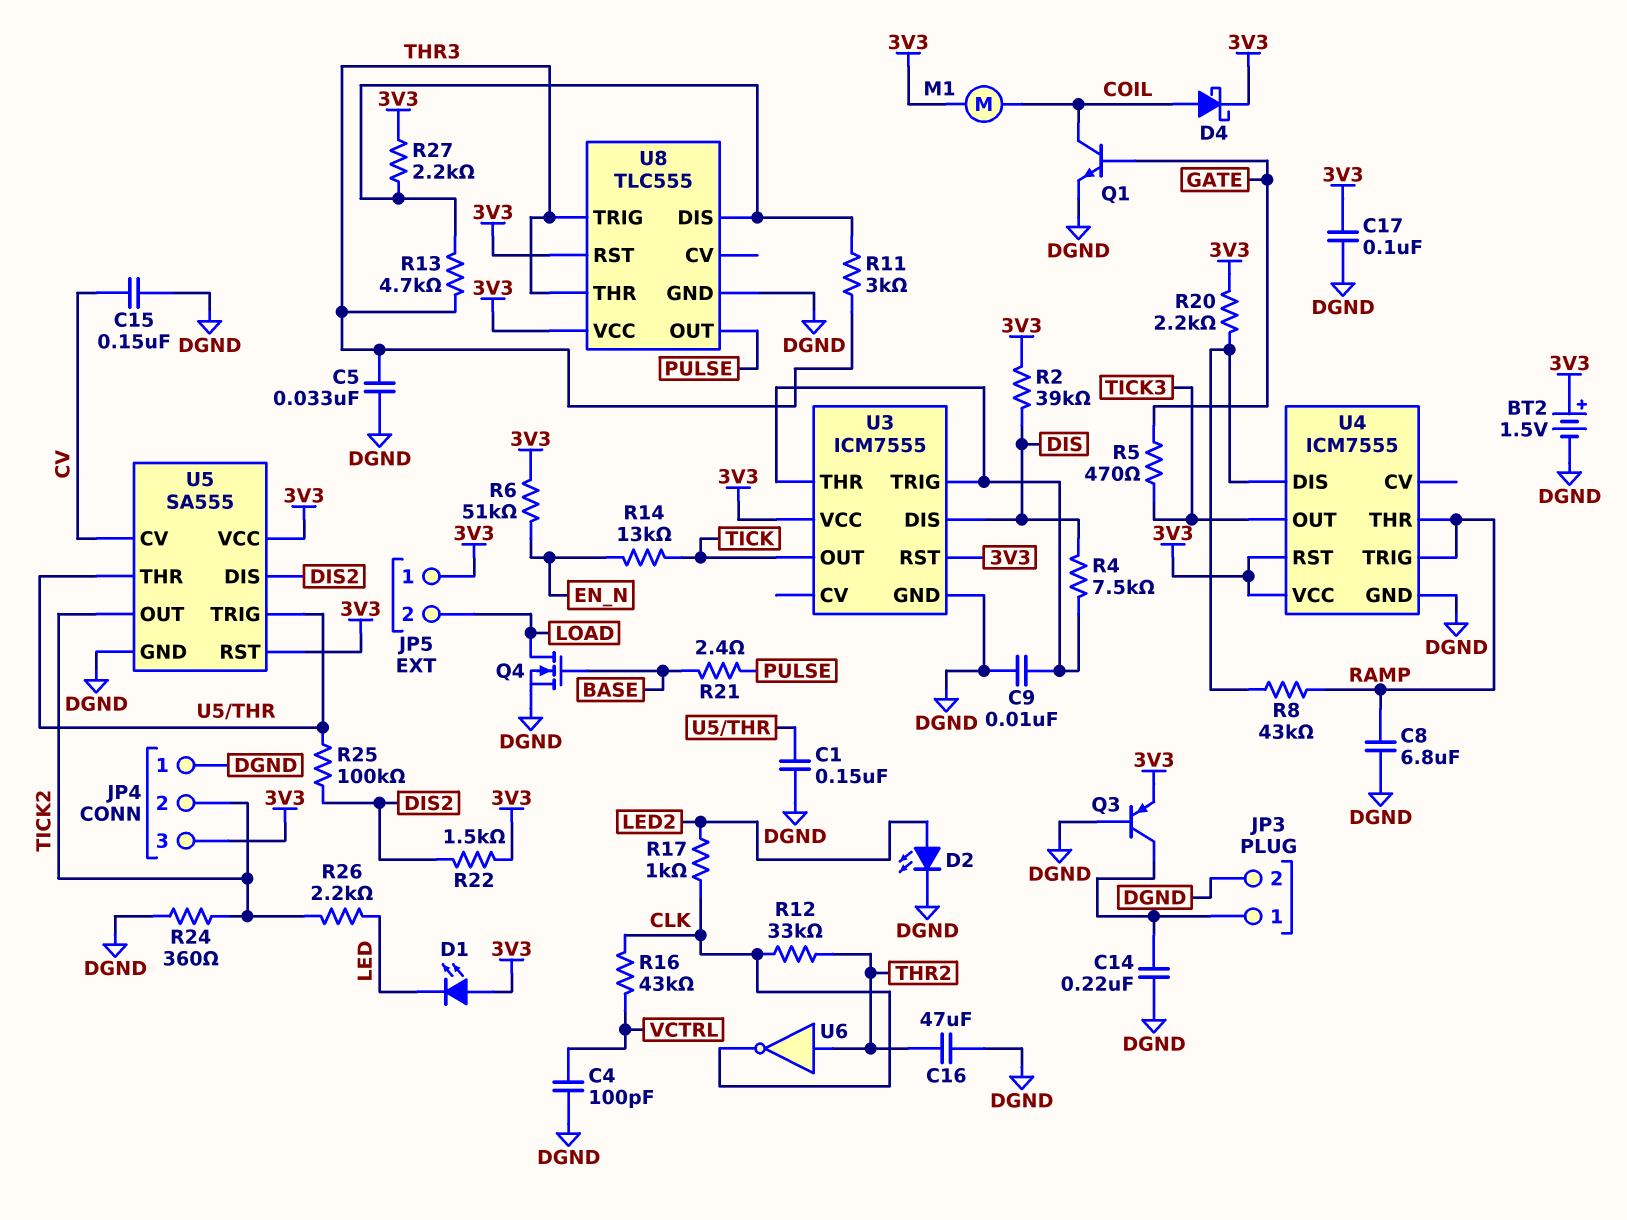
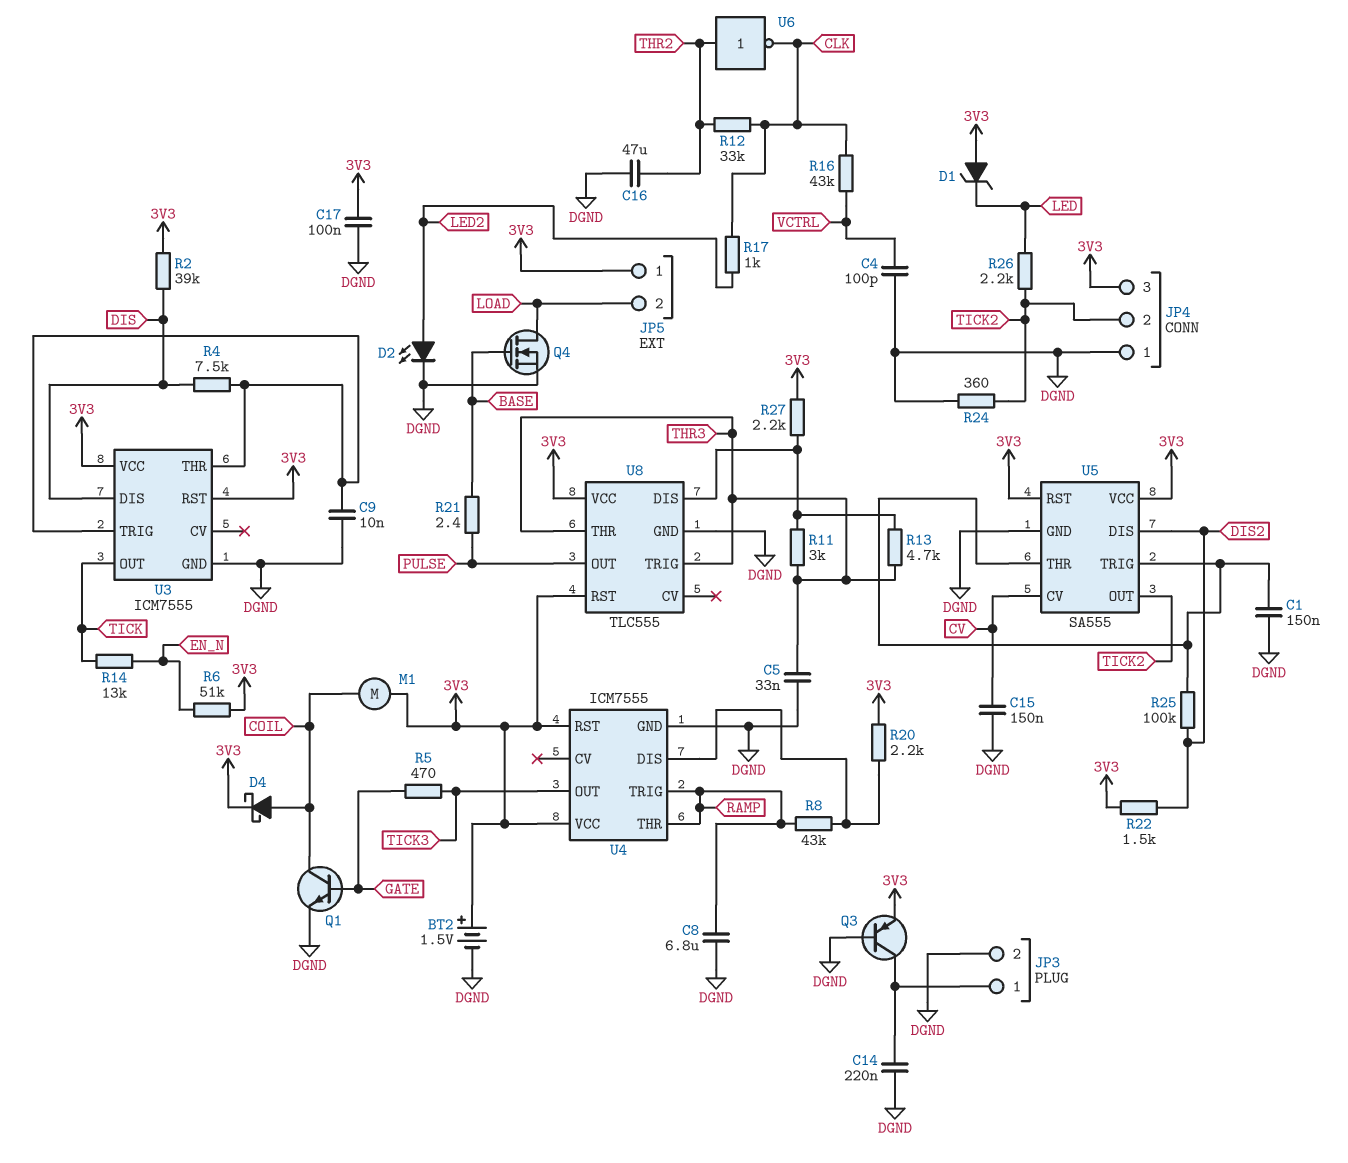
D1: LED (A 3V3, K LED) -> zener (A 3V3, K LED)

